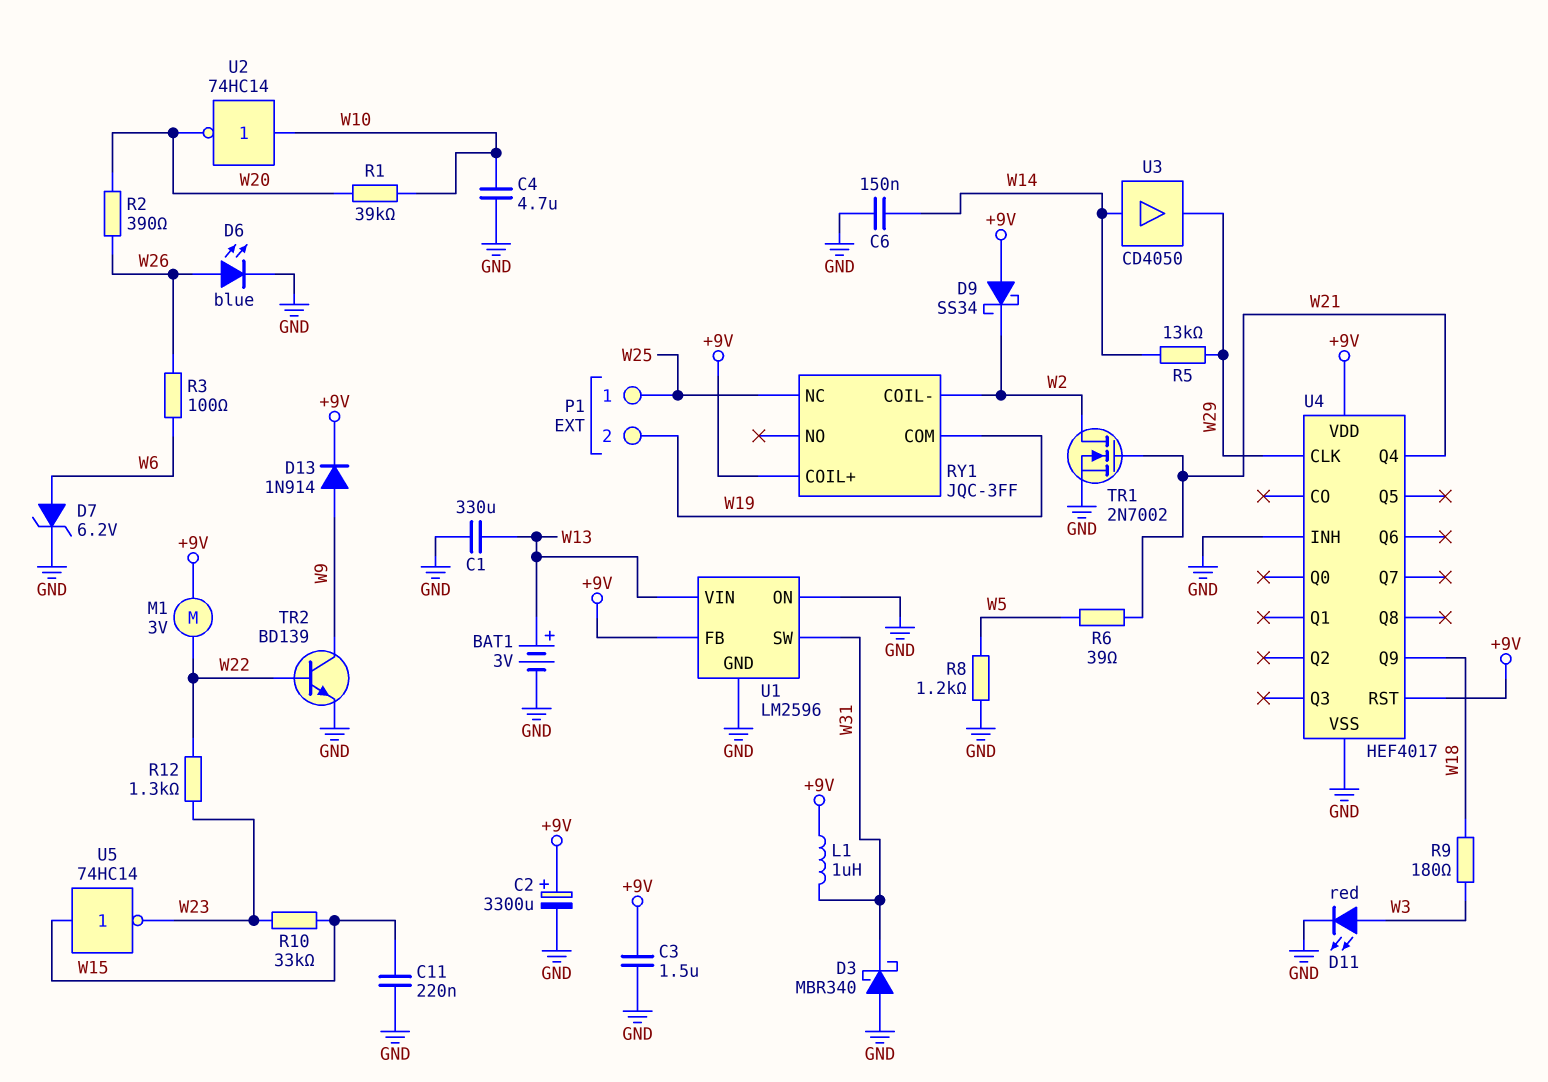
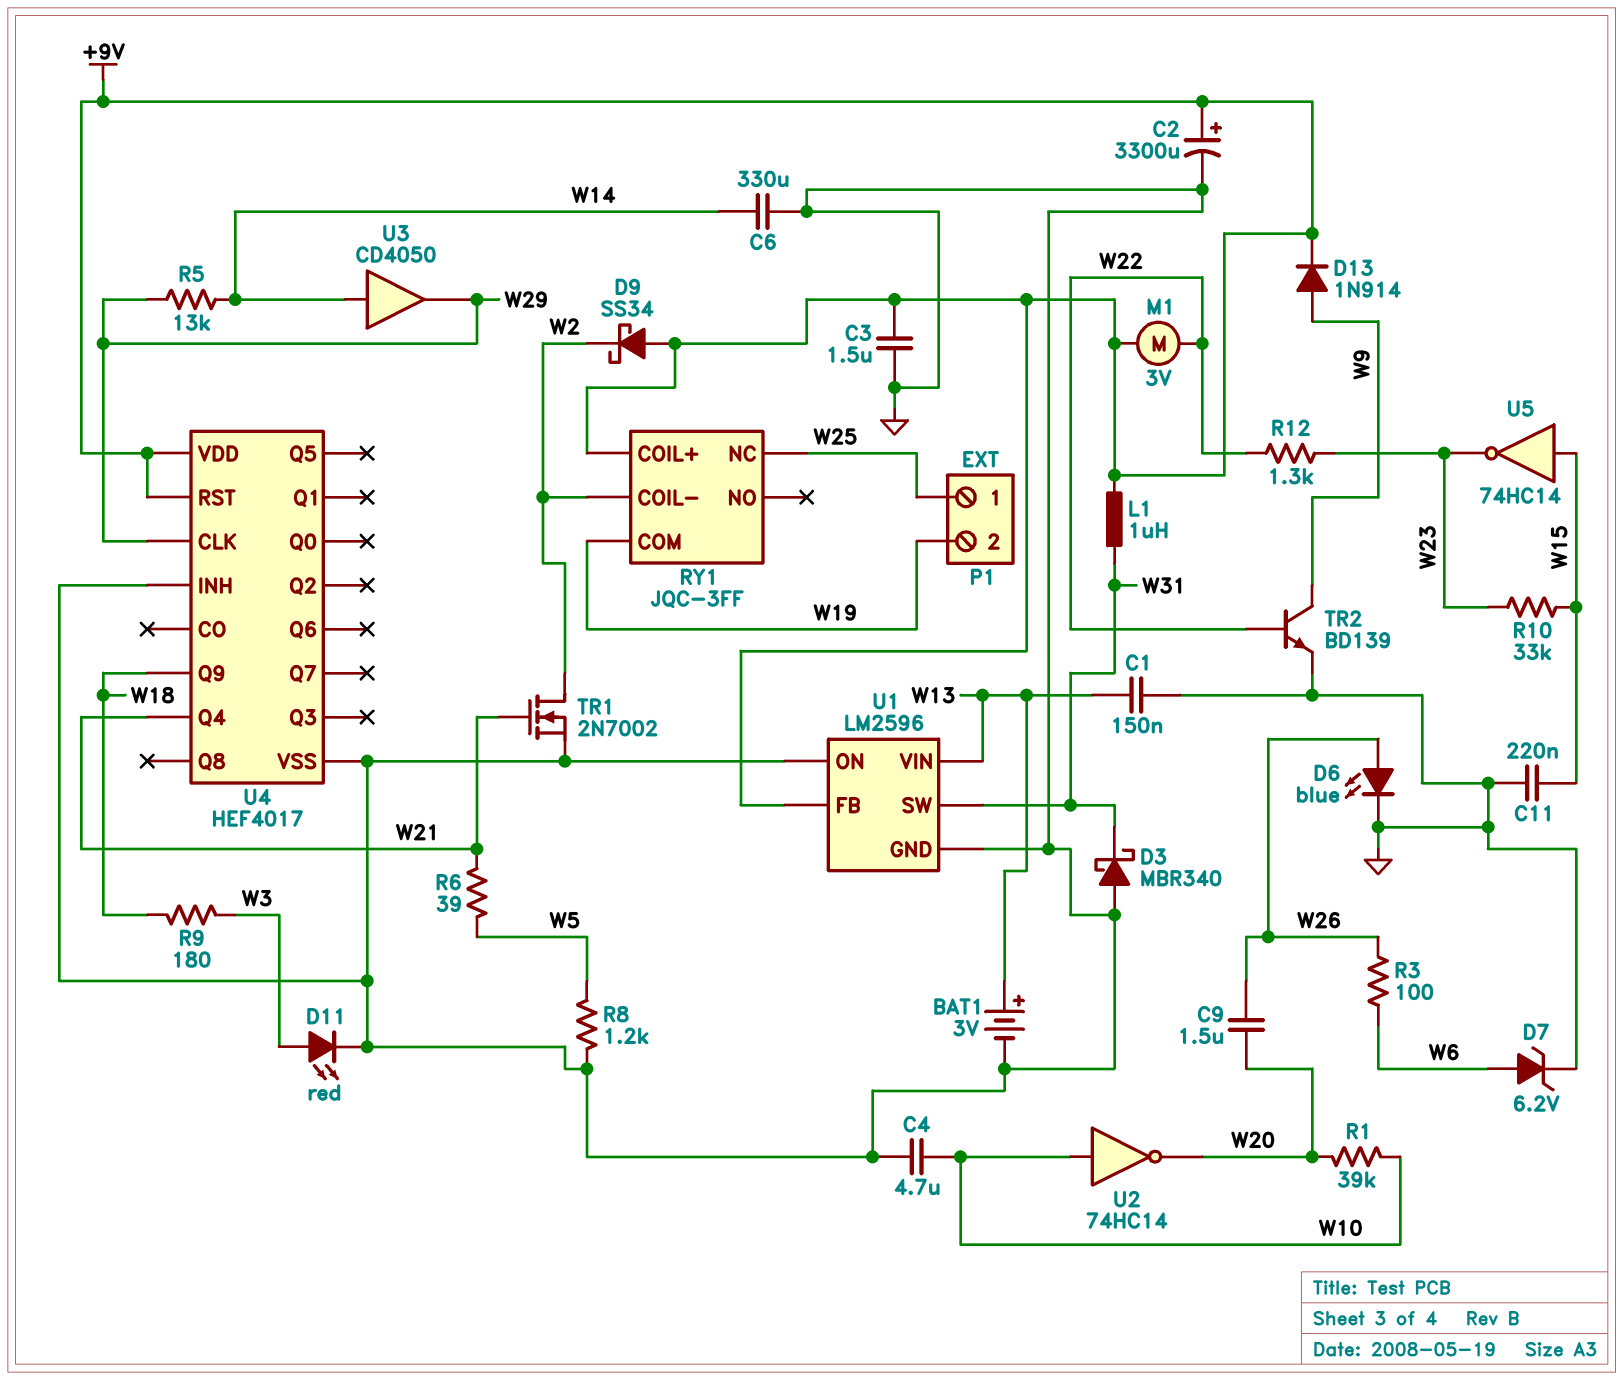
C1: 330uF (GND, W13) -> 150nF (GND, W13)
C6: 150nF (GND, W14) -> 330uF (GND, W14)
C9: none -> 1.5uF (W20, W26)
R2: 390 (W20, W26) -> none

